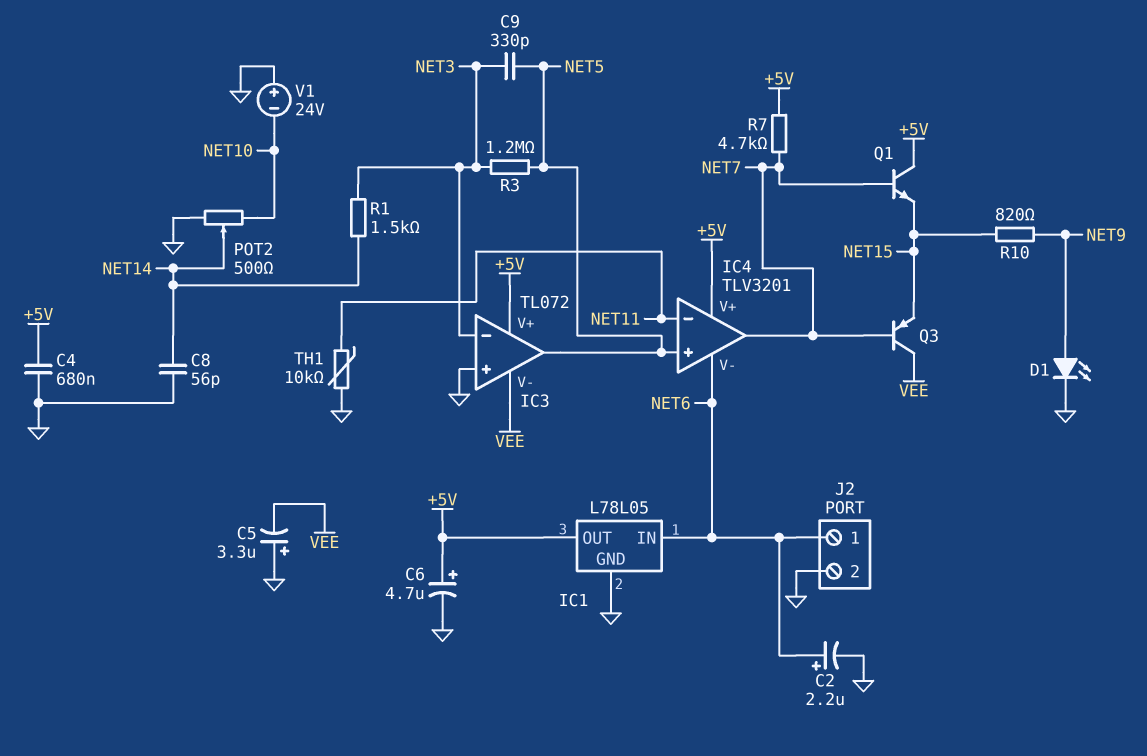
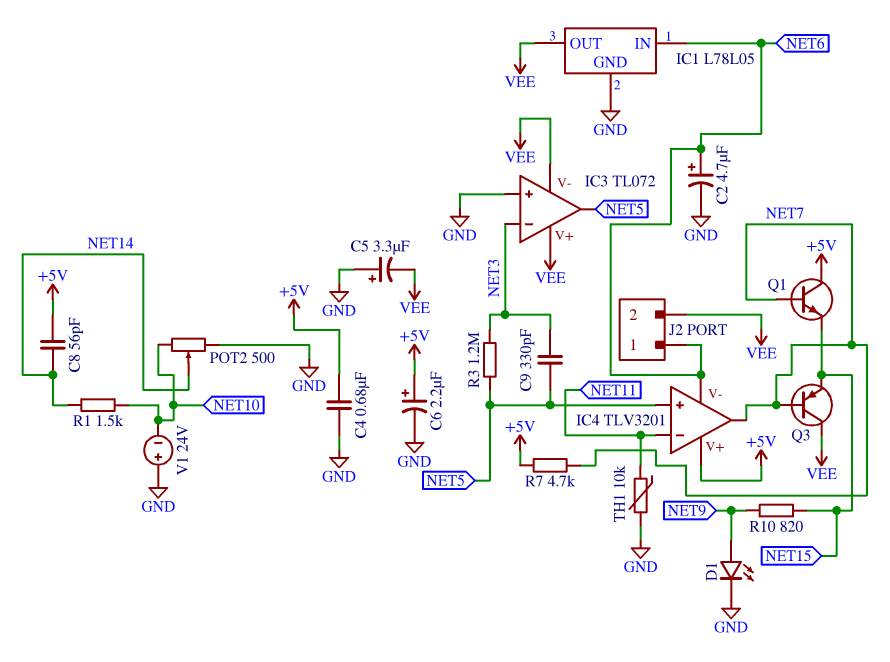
C2: 2.2uF (plus NET6, minus GND) -> 4.7uF (plus NET6, minus GND)
C6: 4.7uF (plus +5V, minus GND) -> 2.2uF (plus +5V, minus GND)
C8: 56pF (GND, NET14) -> 56pF (+5V, NET14)
IC1 pin OUT: +5V -> VEE
IC3 pin V+: +5V -> VEE
J2 pin 2: GND -> VEE
R1: 1.5k (NET3, NET14) -> 1.5k (NET10, NET14)

